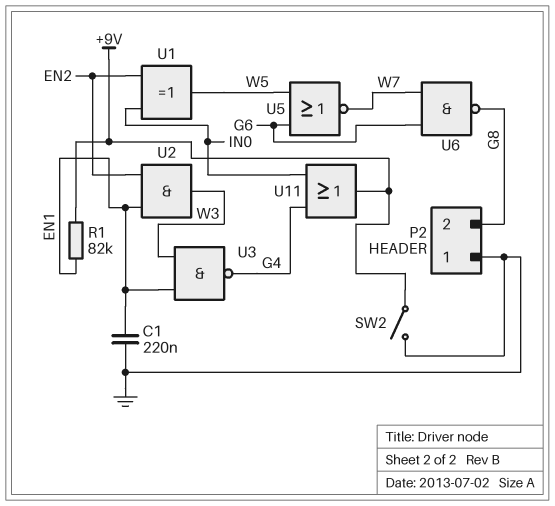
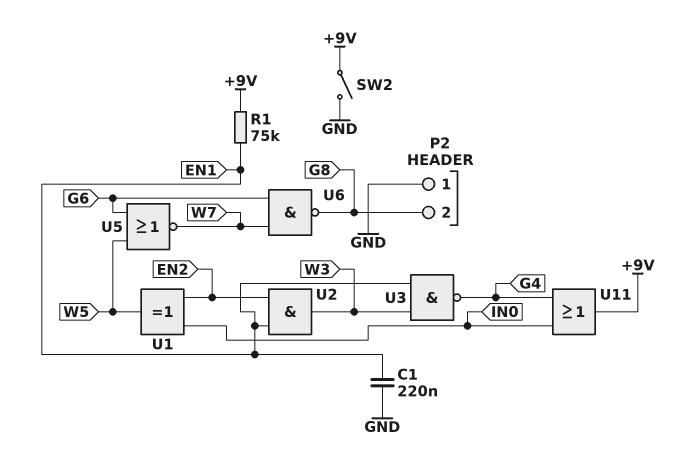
R1: 82k (+9V, EN1) -> 75k (+9V, EN1)

